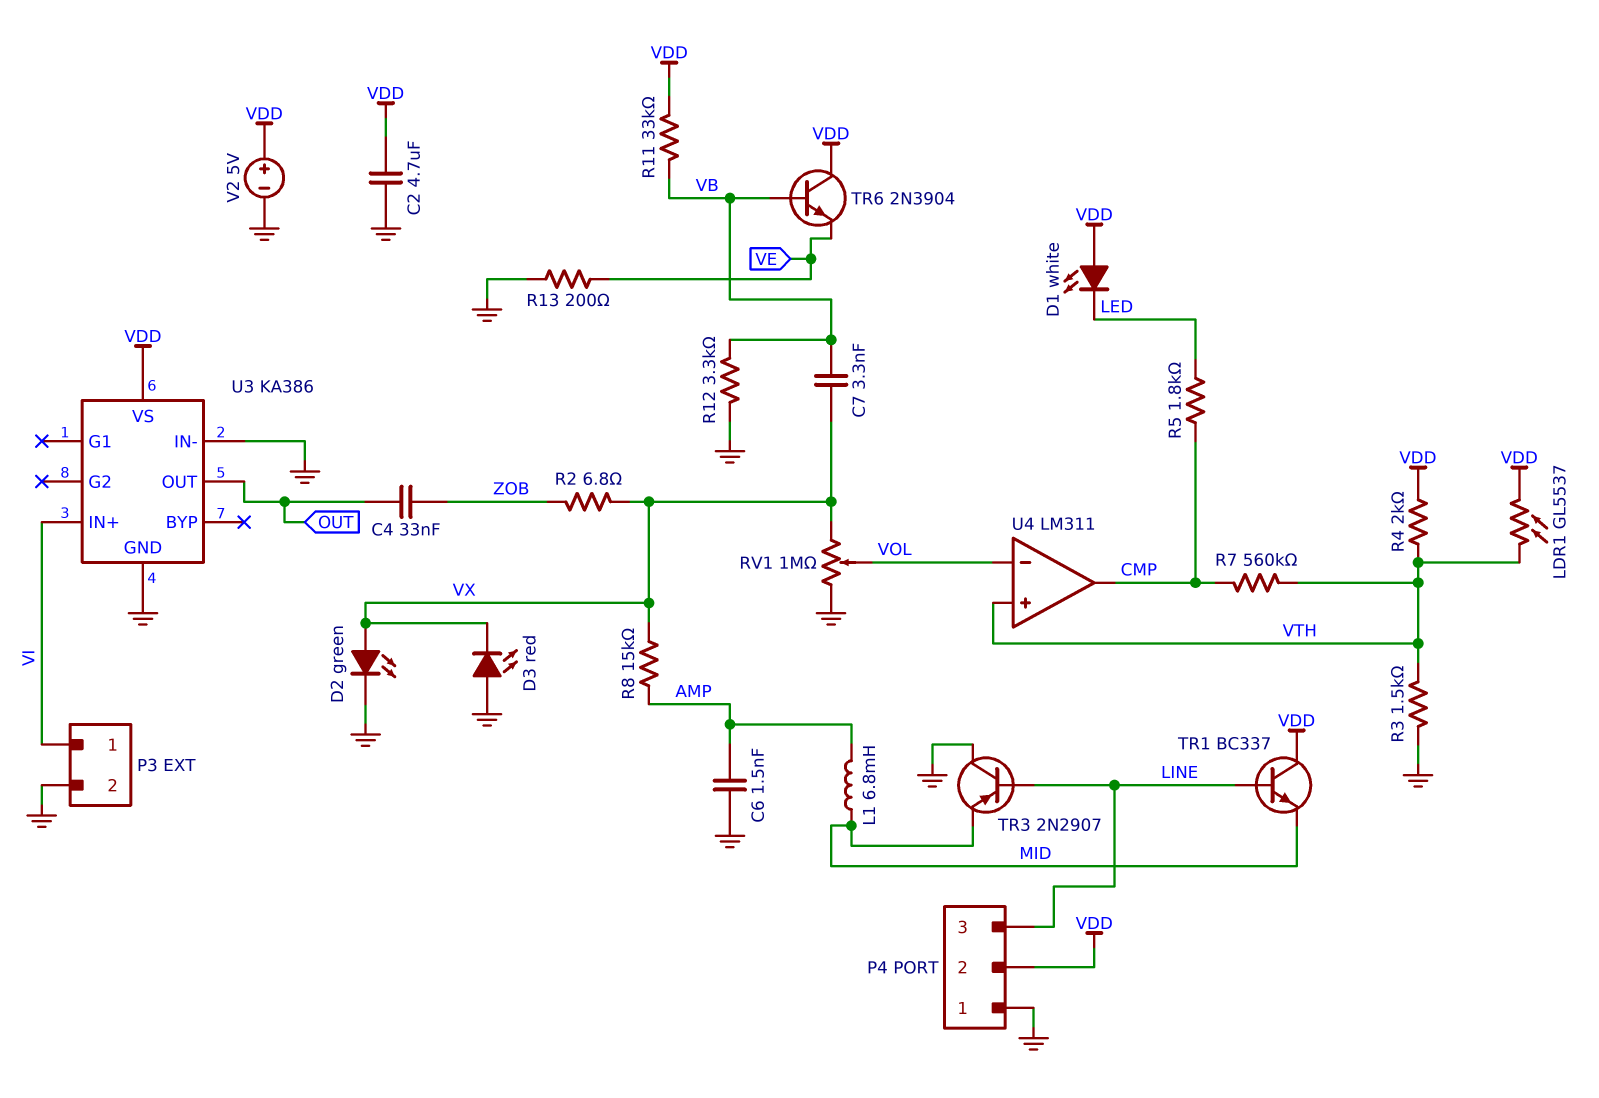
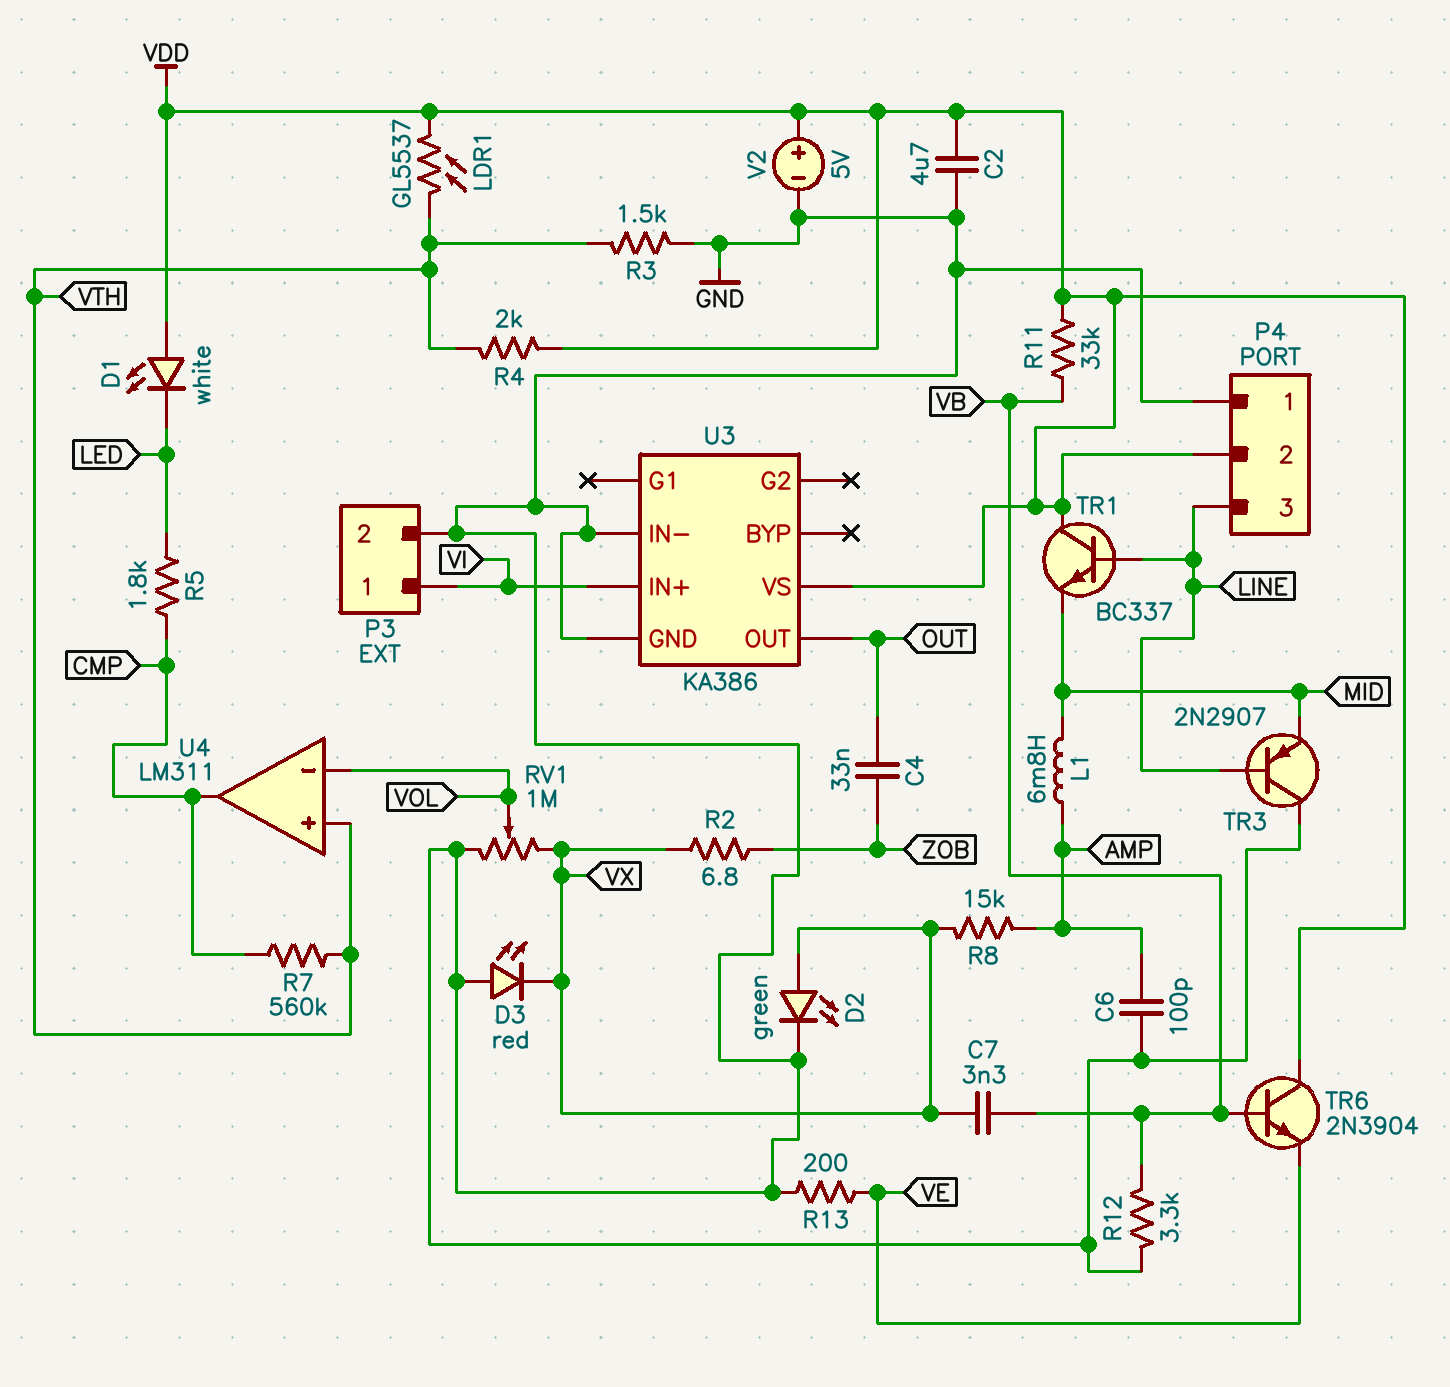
C6: 1.5nF (AMP, GND) -> 100pF (AMP, GND)

